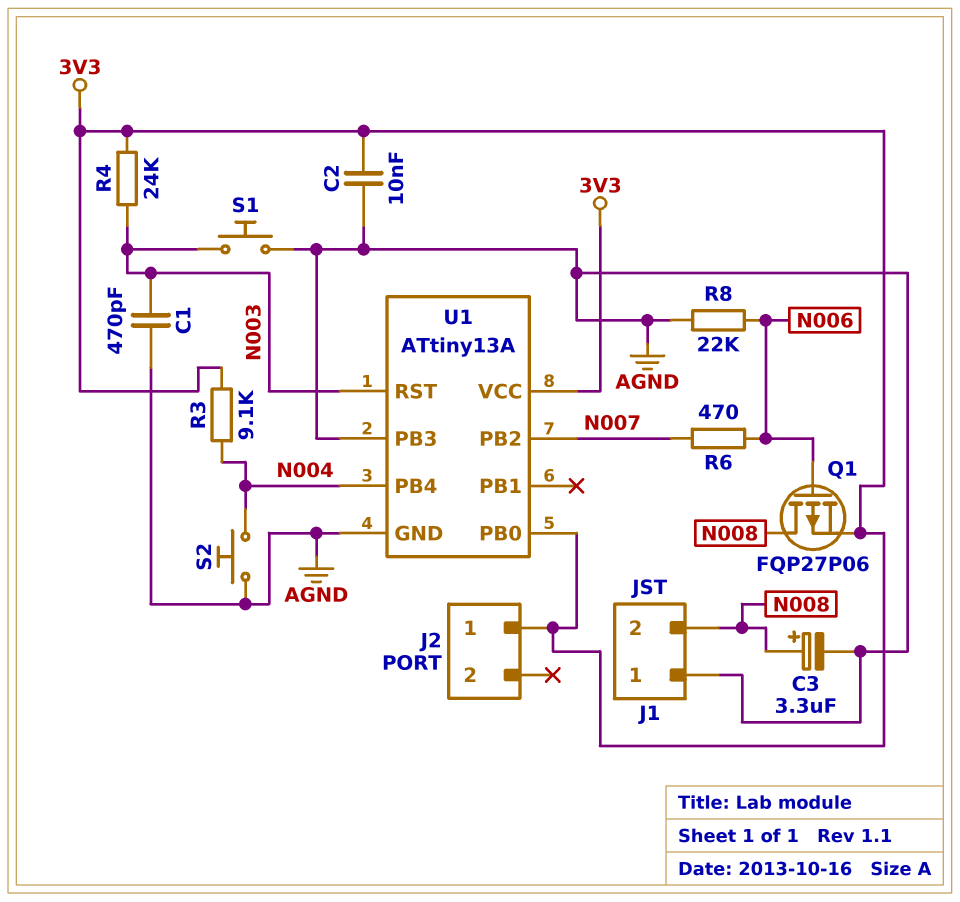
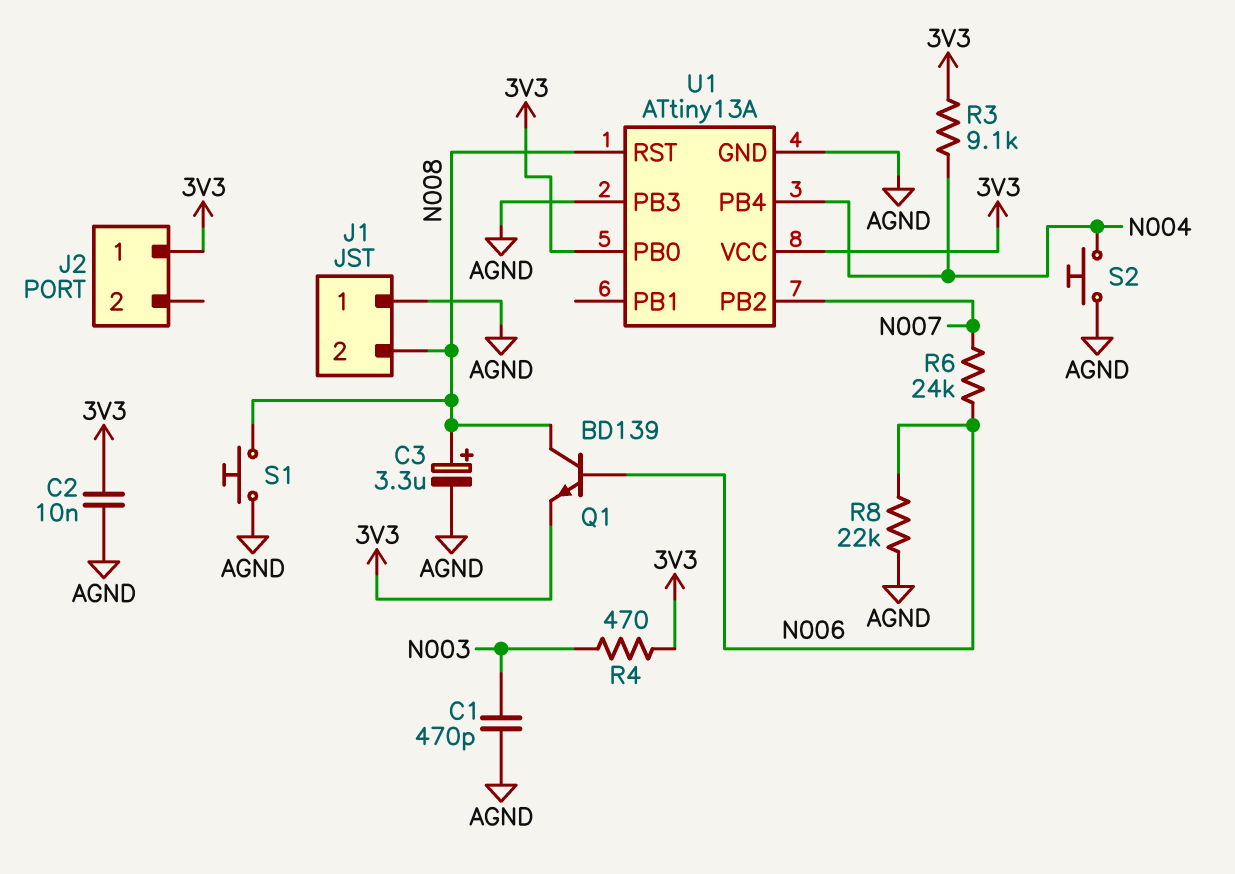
Q1: PMOS FQP27P06 (G N006, D N008, S 3V3) -> NPN BD139 (B N006, C N008, E 3V3)
R4: 24k (3V3, N003) -> 470 (3V3, N003)
R6: 470 (N006, N007) -> 24k (N006, N007)
S1: button (AGND, N003) -> button (AGND, N008)
U1 pin RST: N003 -> N008

